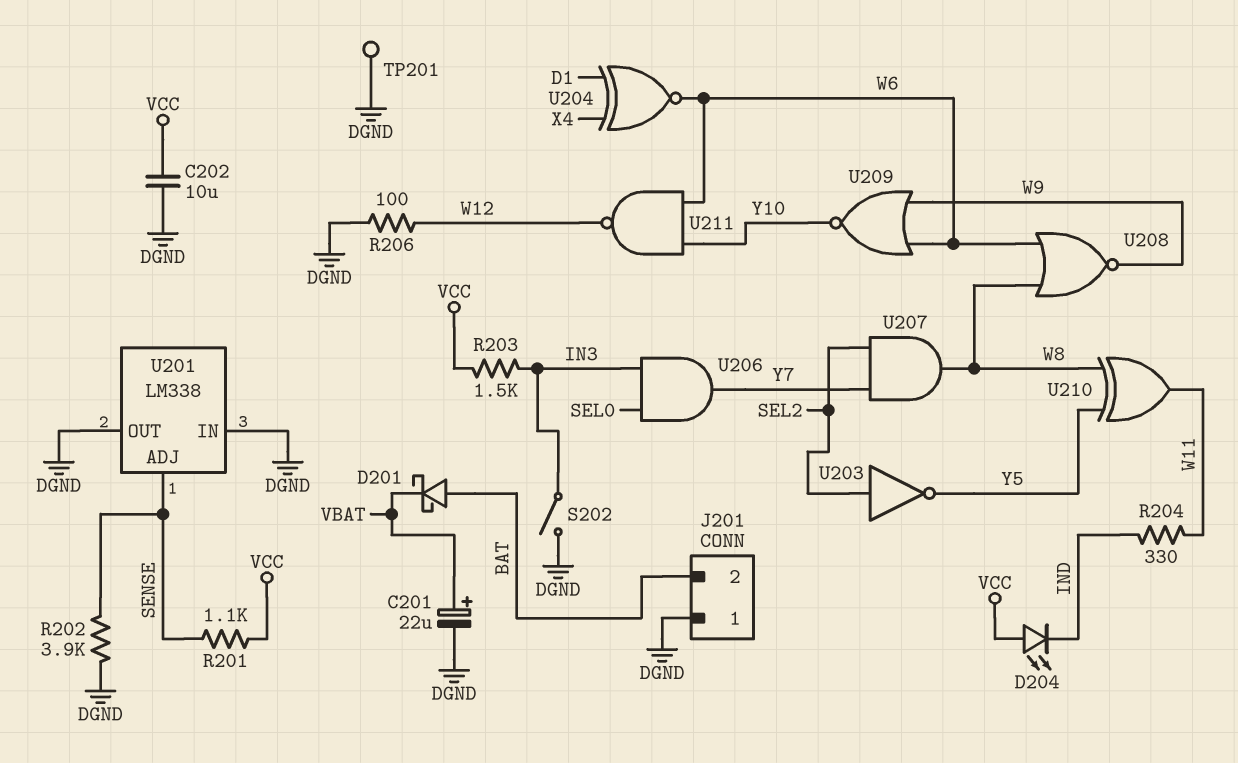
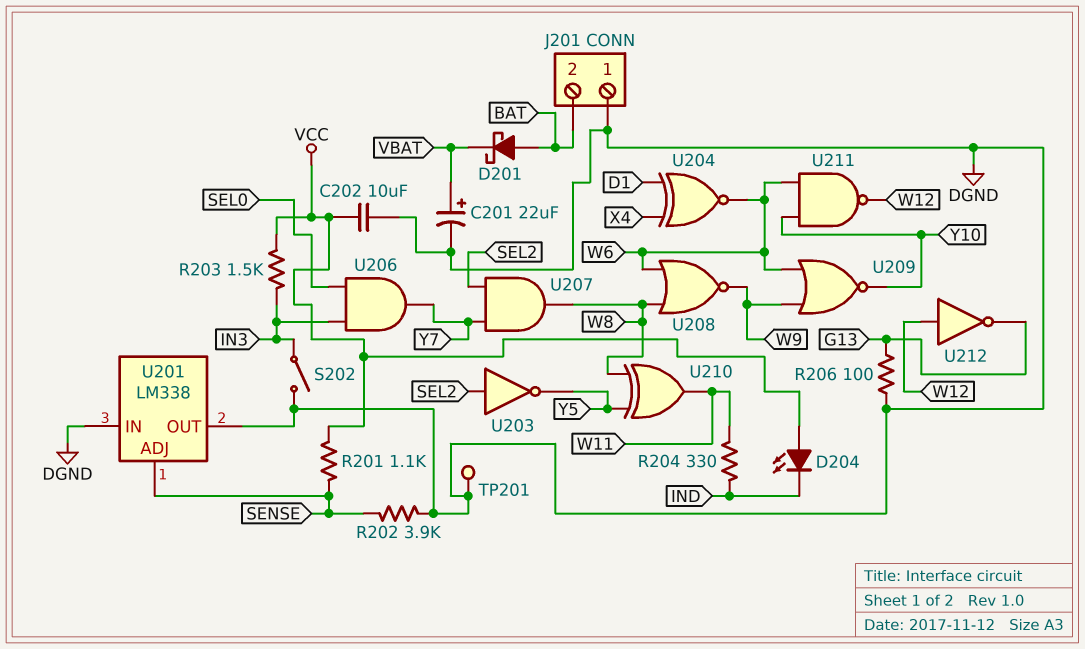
R206: 100 (DGND, W12) -> 100 (DGND, G13)
U212: none -> NOT (in W12, out G13)

